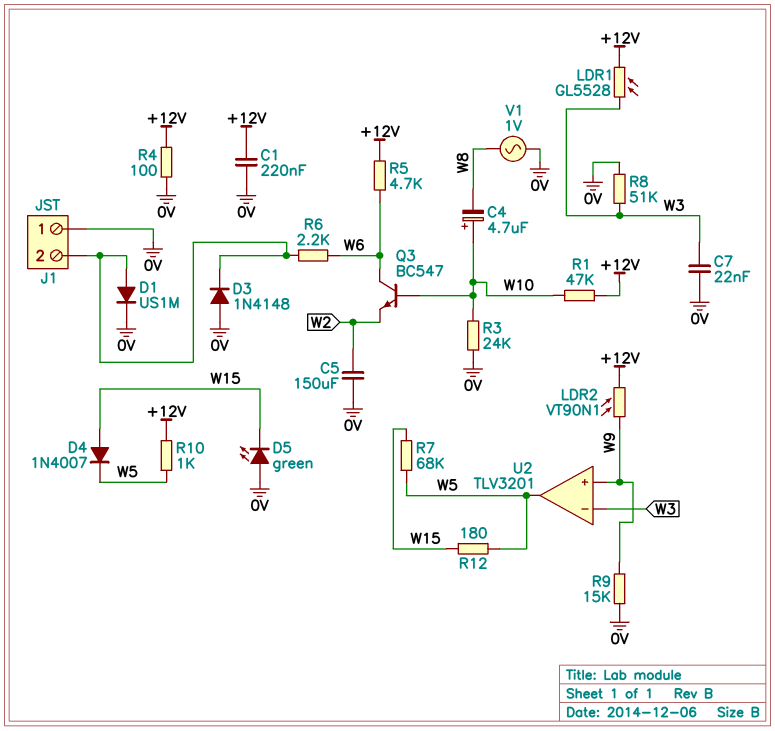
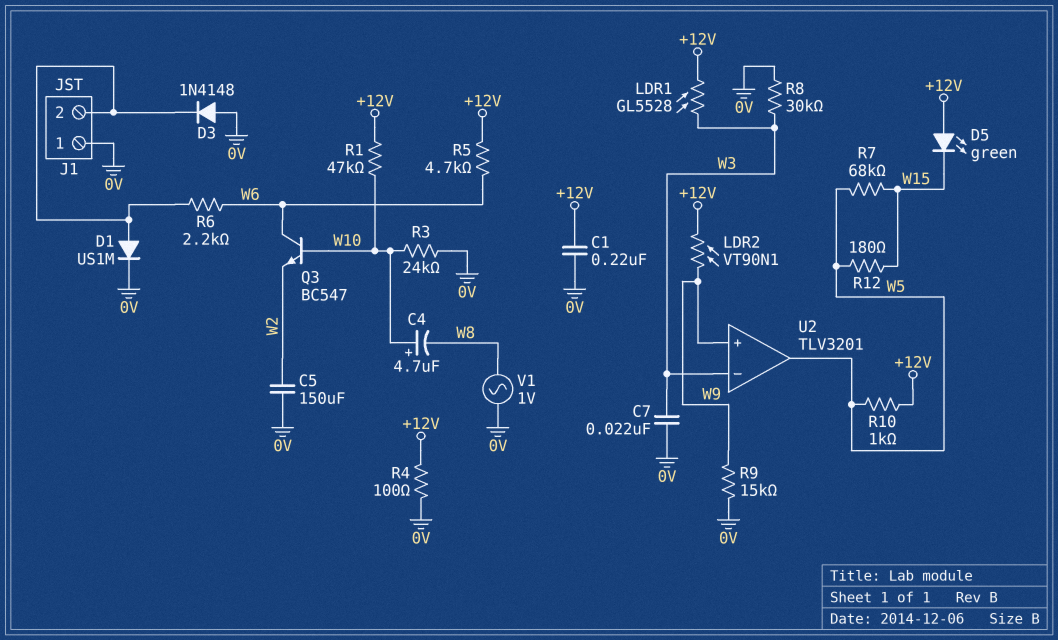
D4: diode 1N4007 (A W15, K W5) -> none
D5: LED green (A 0V, K W15) -> LED green (A +12V, K W15)
R8: 51k (0V, W3) -> 30k (0V, W3)

